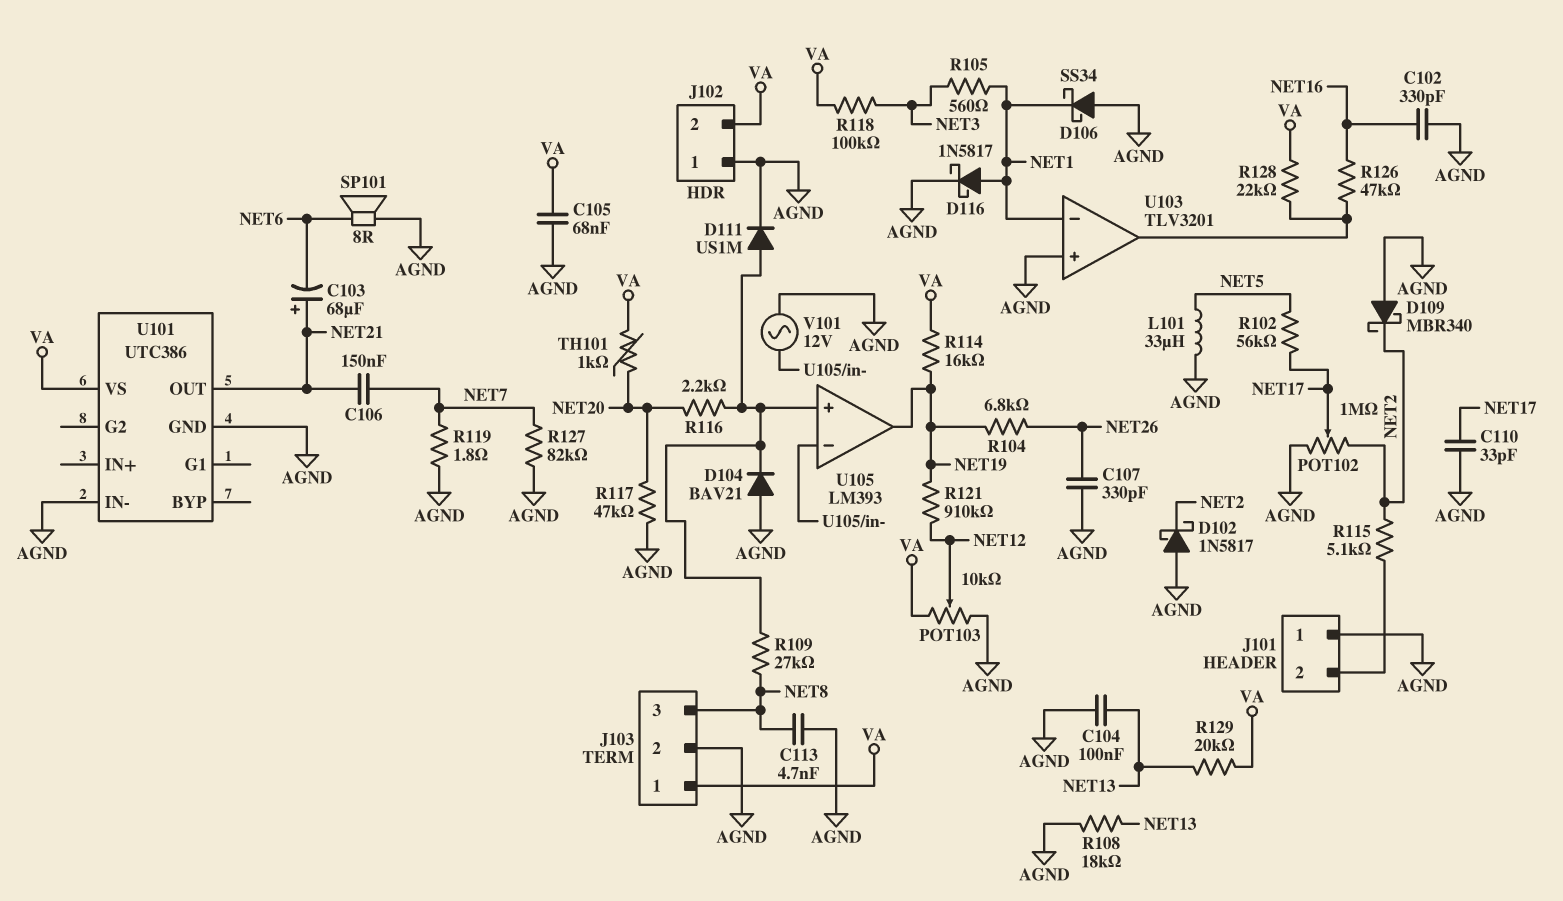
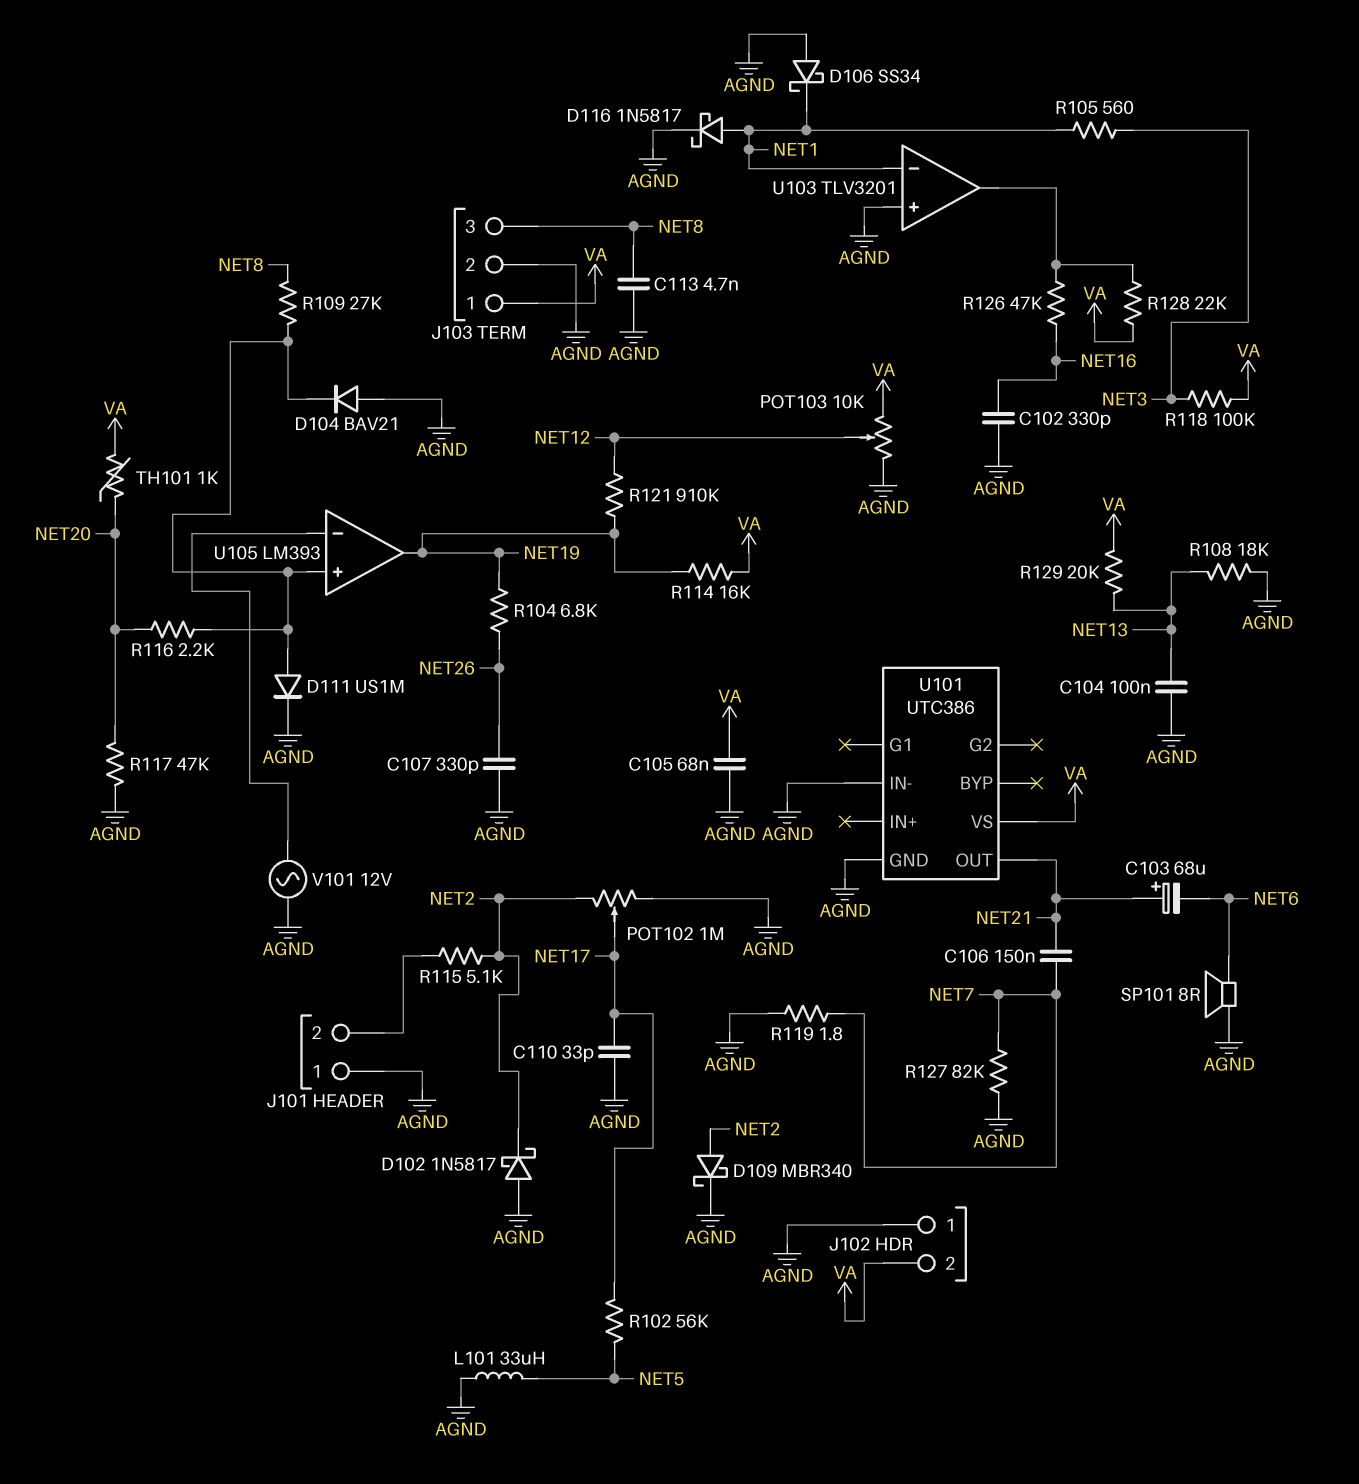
D109: schottky MBR340 (A AGND, K NET2) -> schottky MBR340 (A NET2, K AGND)

